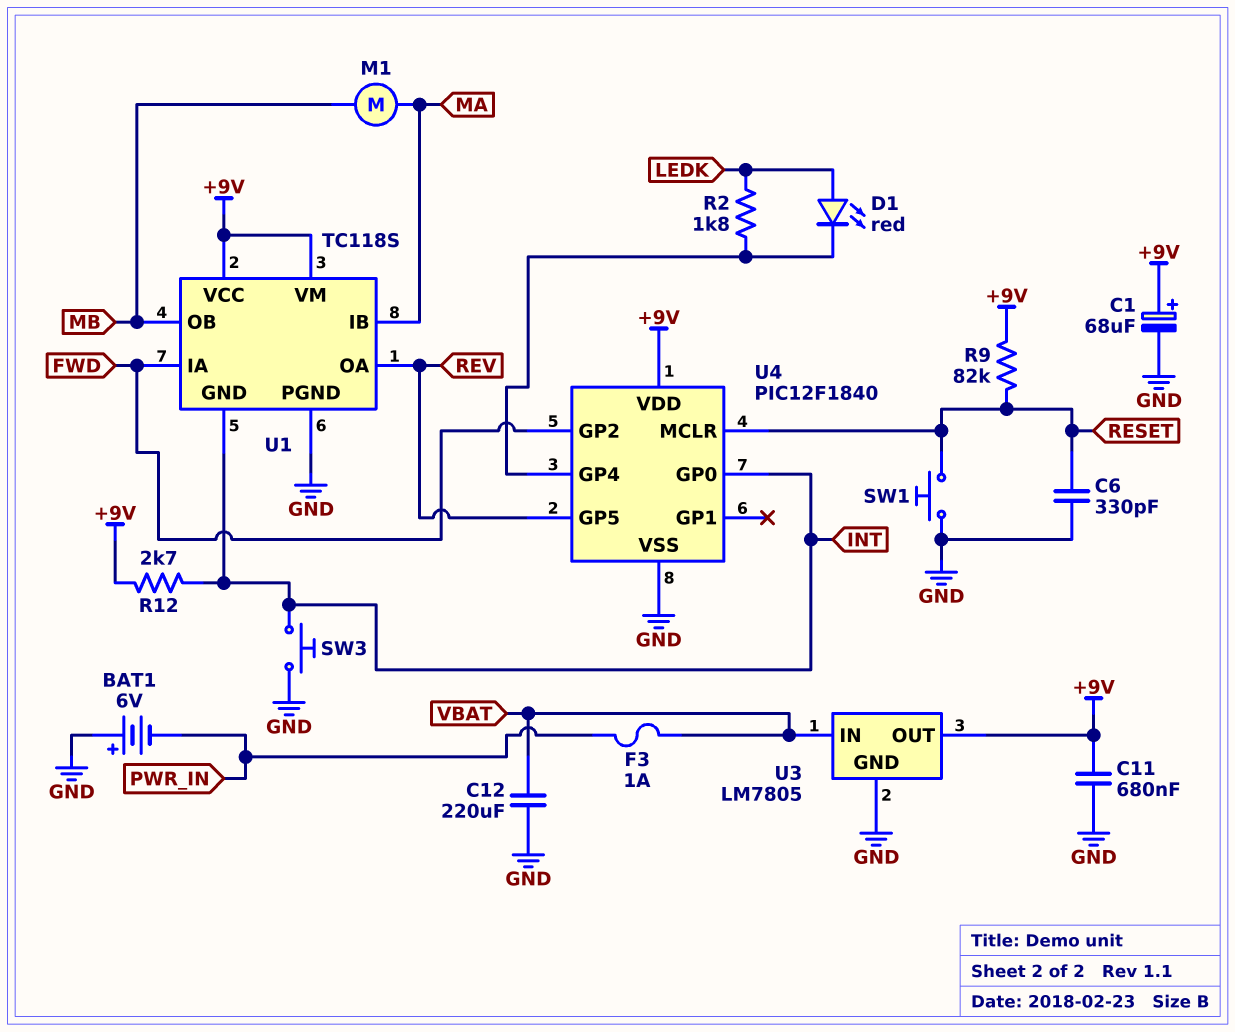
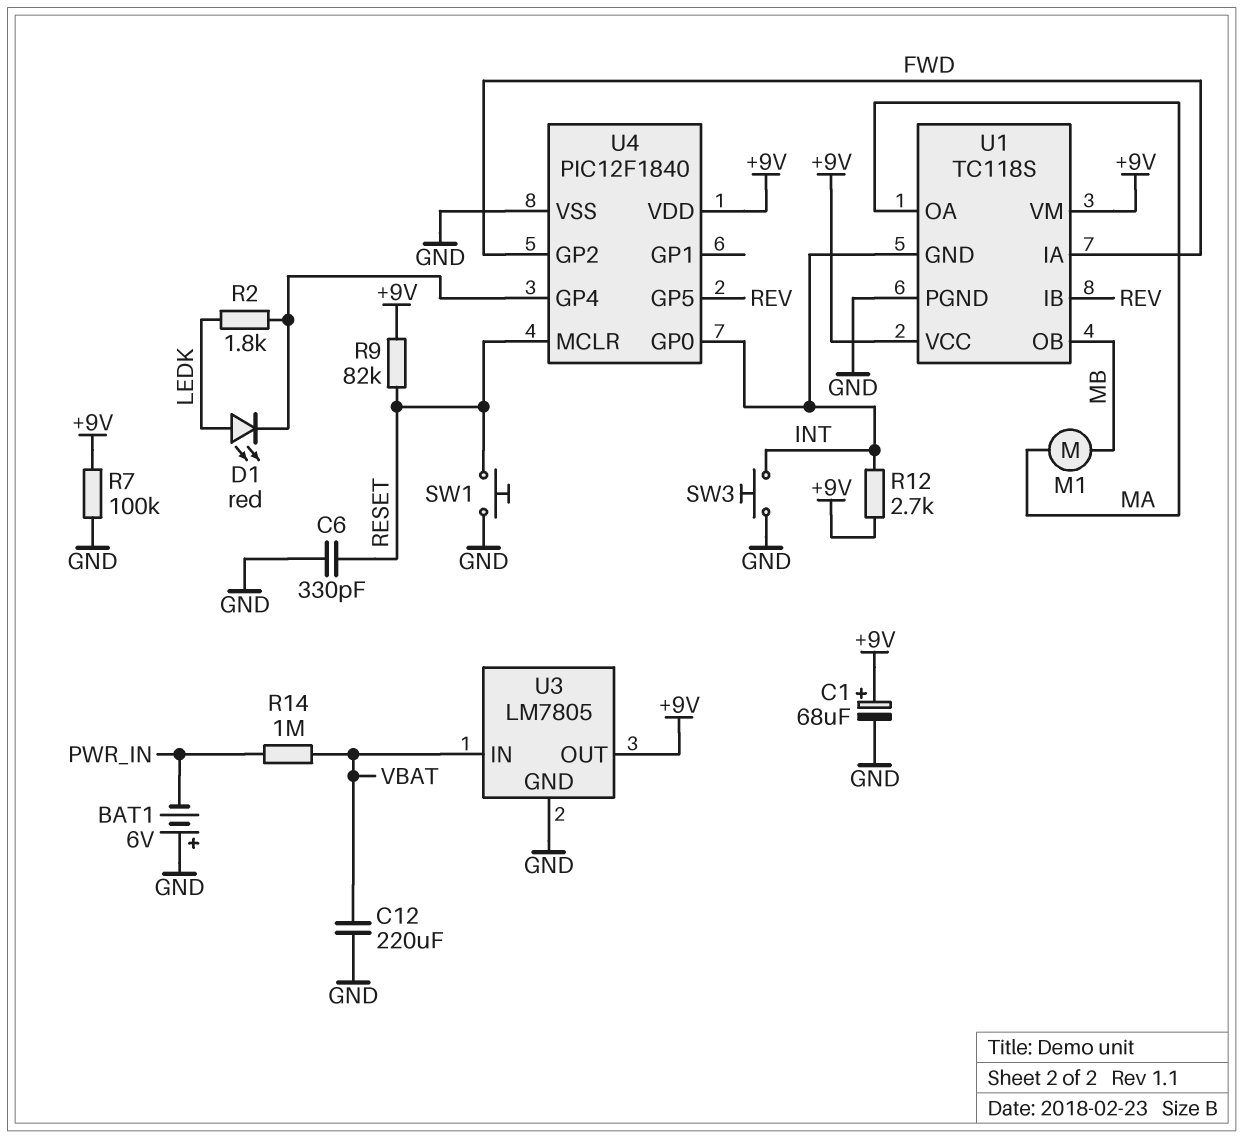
C11: 680nF (+9V, GND) -> none
F3: 1A (PWR_IN, VBAT) -> none
R7: none -> 100k (+9V, GND)
R14: none -> 1M (PWR_IN, VBAT)
U1 pin IB: MA -> REV
U1 pin OA: REV -> MA

